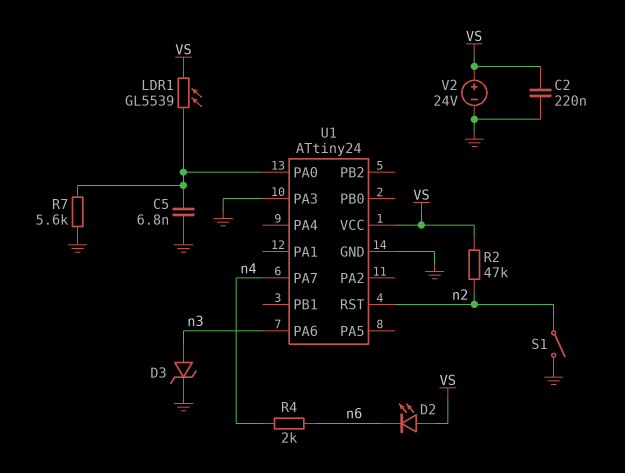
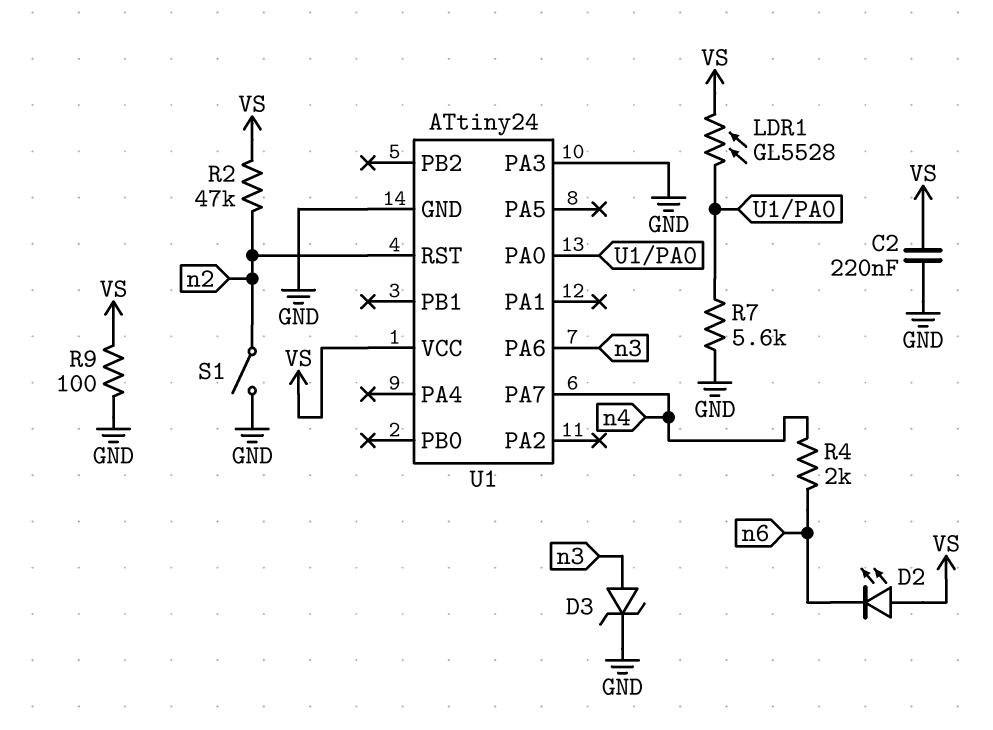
C5: 6.8nF (GND, U1/PA0) -> none
LDR1: GL5539 (U1/PA0, VS) -> GL5528 (U1/PA0, VS)
R9: none -> 100 (GND, VS)
V2: 24V (plus VS, minus GND) -> none

